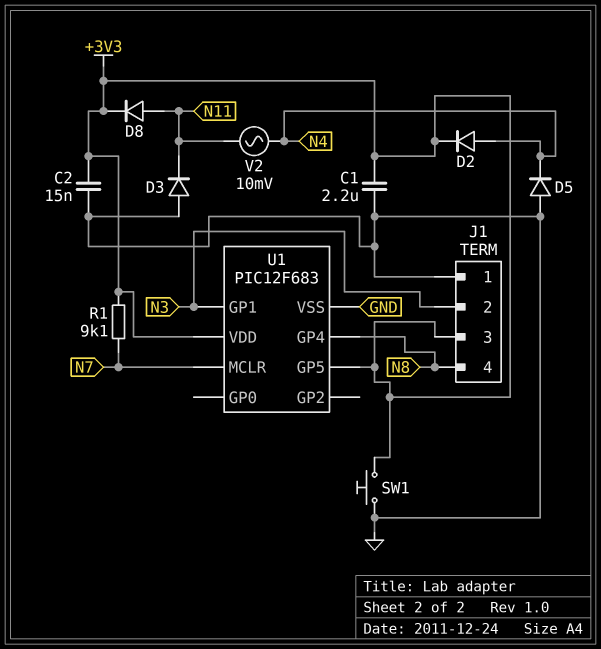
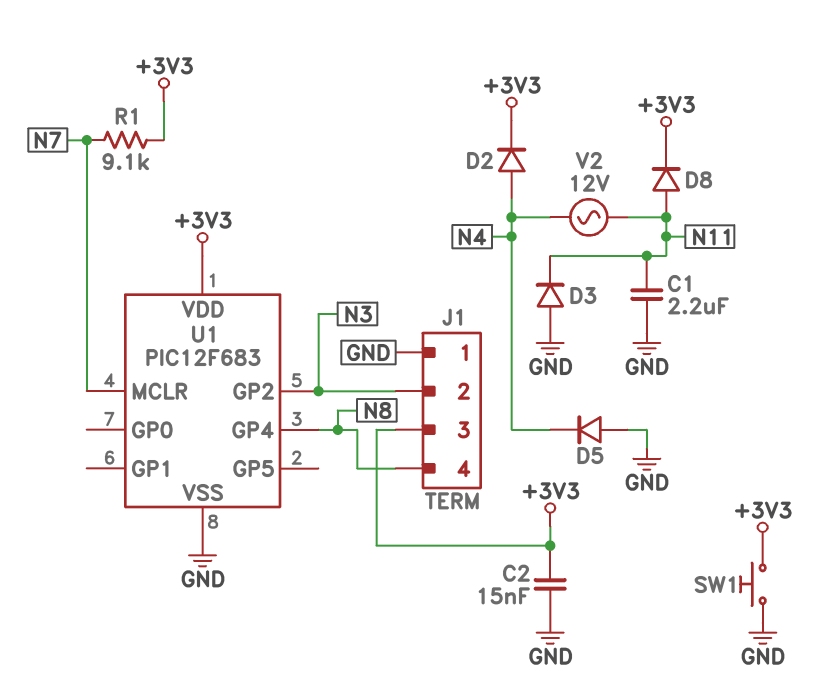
C1: 2.2uF (+3V3, GND) -> 2.2uF (GND, N11)
U1 pin GP1: N3 -> none
U1 pin GP2: none -> N3
U1 pin GP5: +3V3 -> none
V2: AC 10mV (N4, N11) -> AC 12V (N4, N11)

